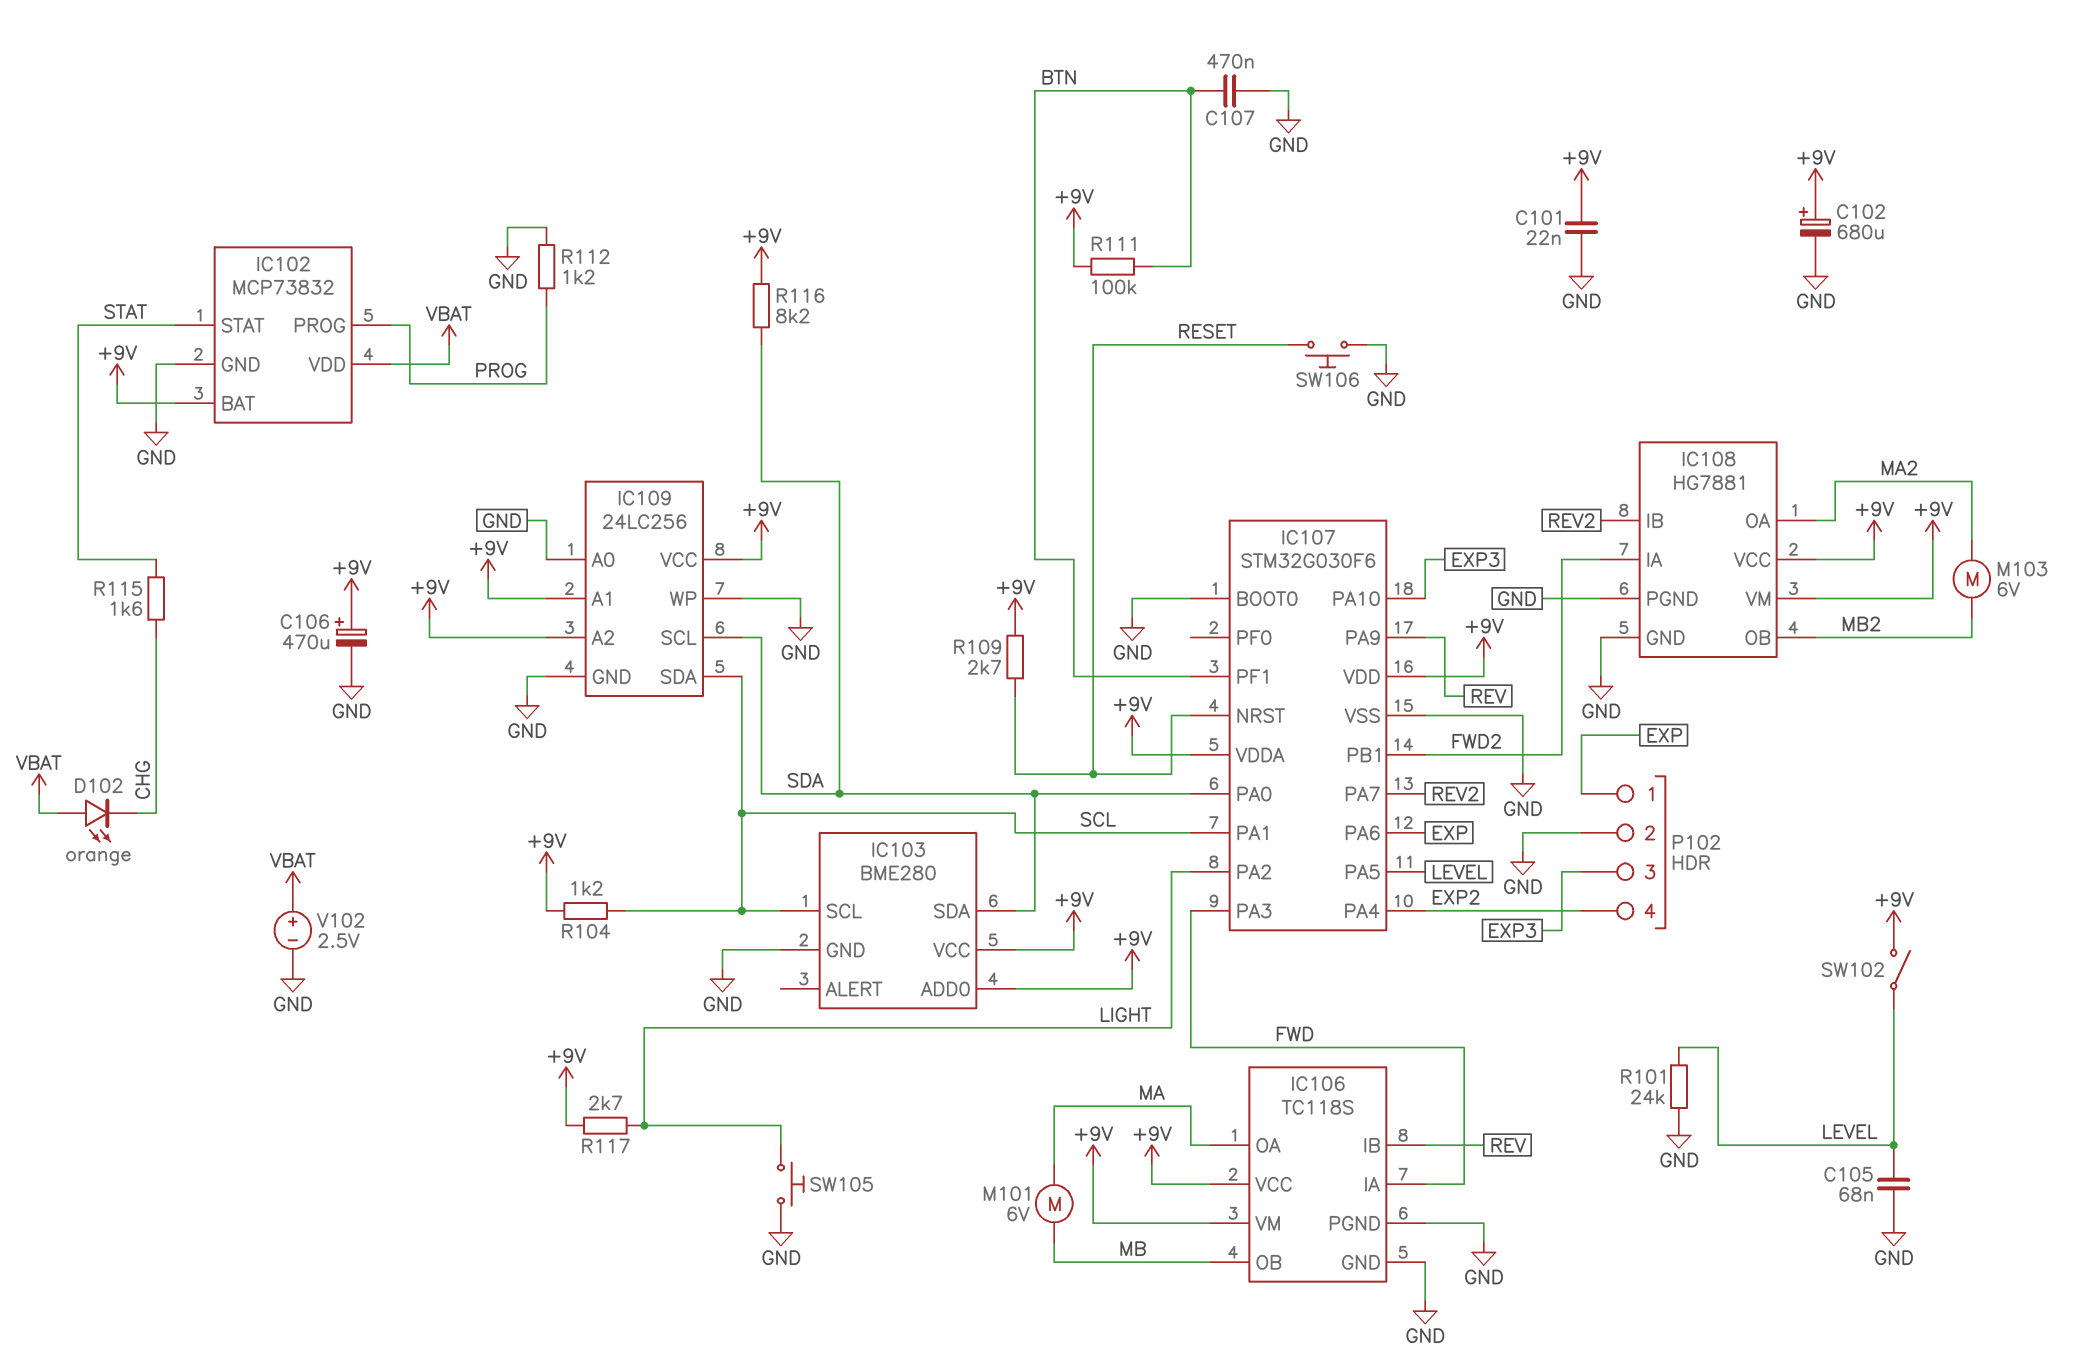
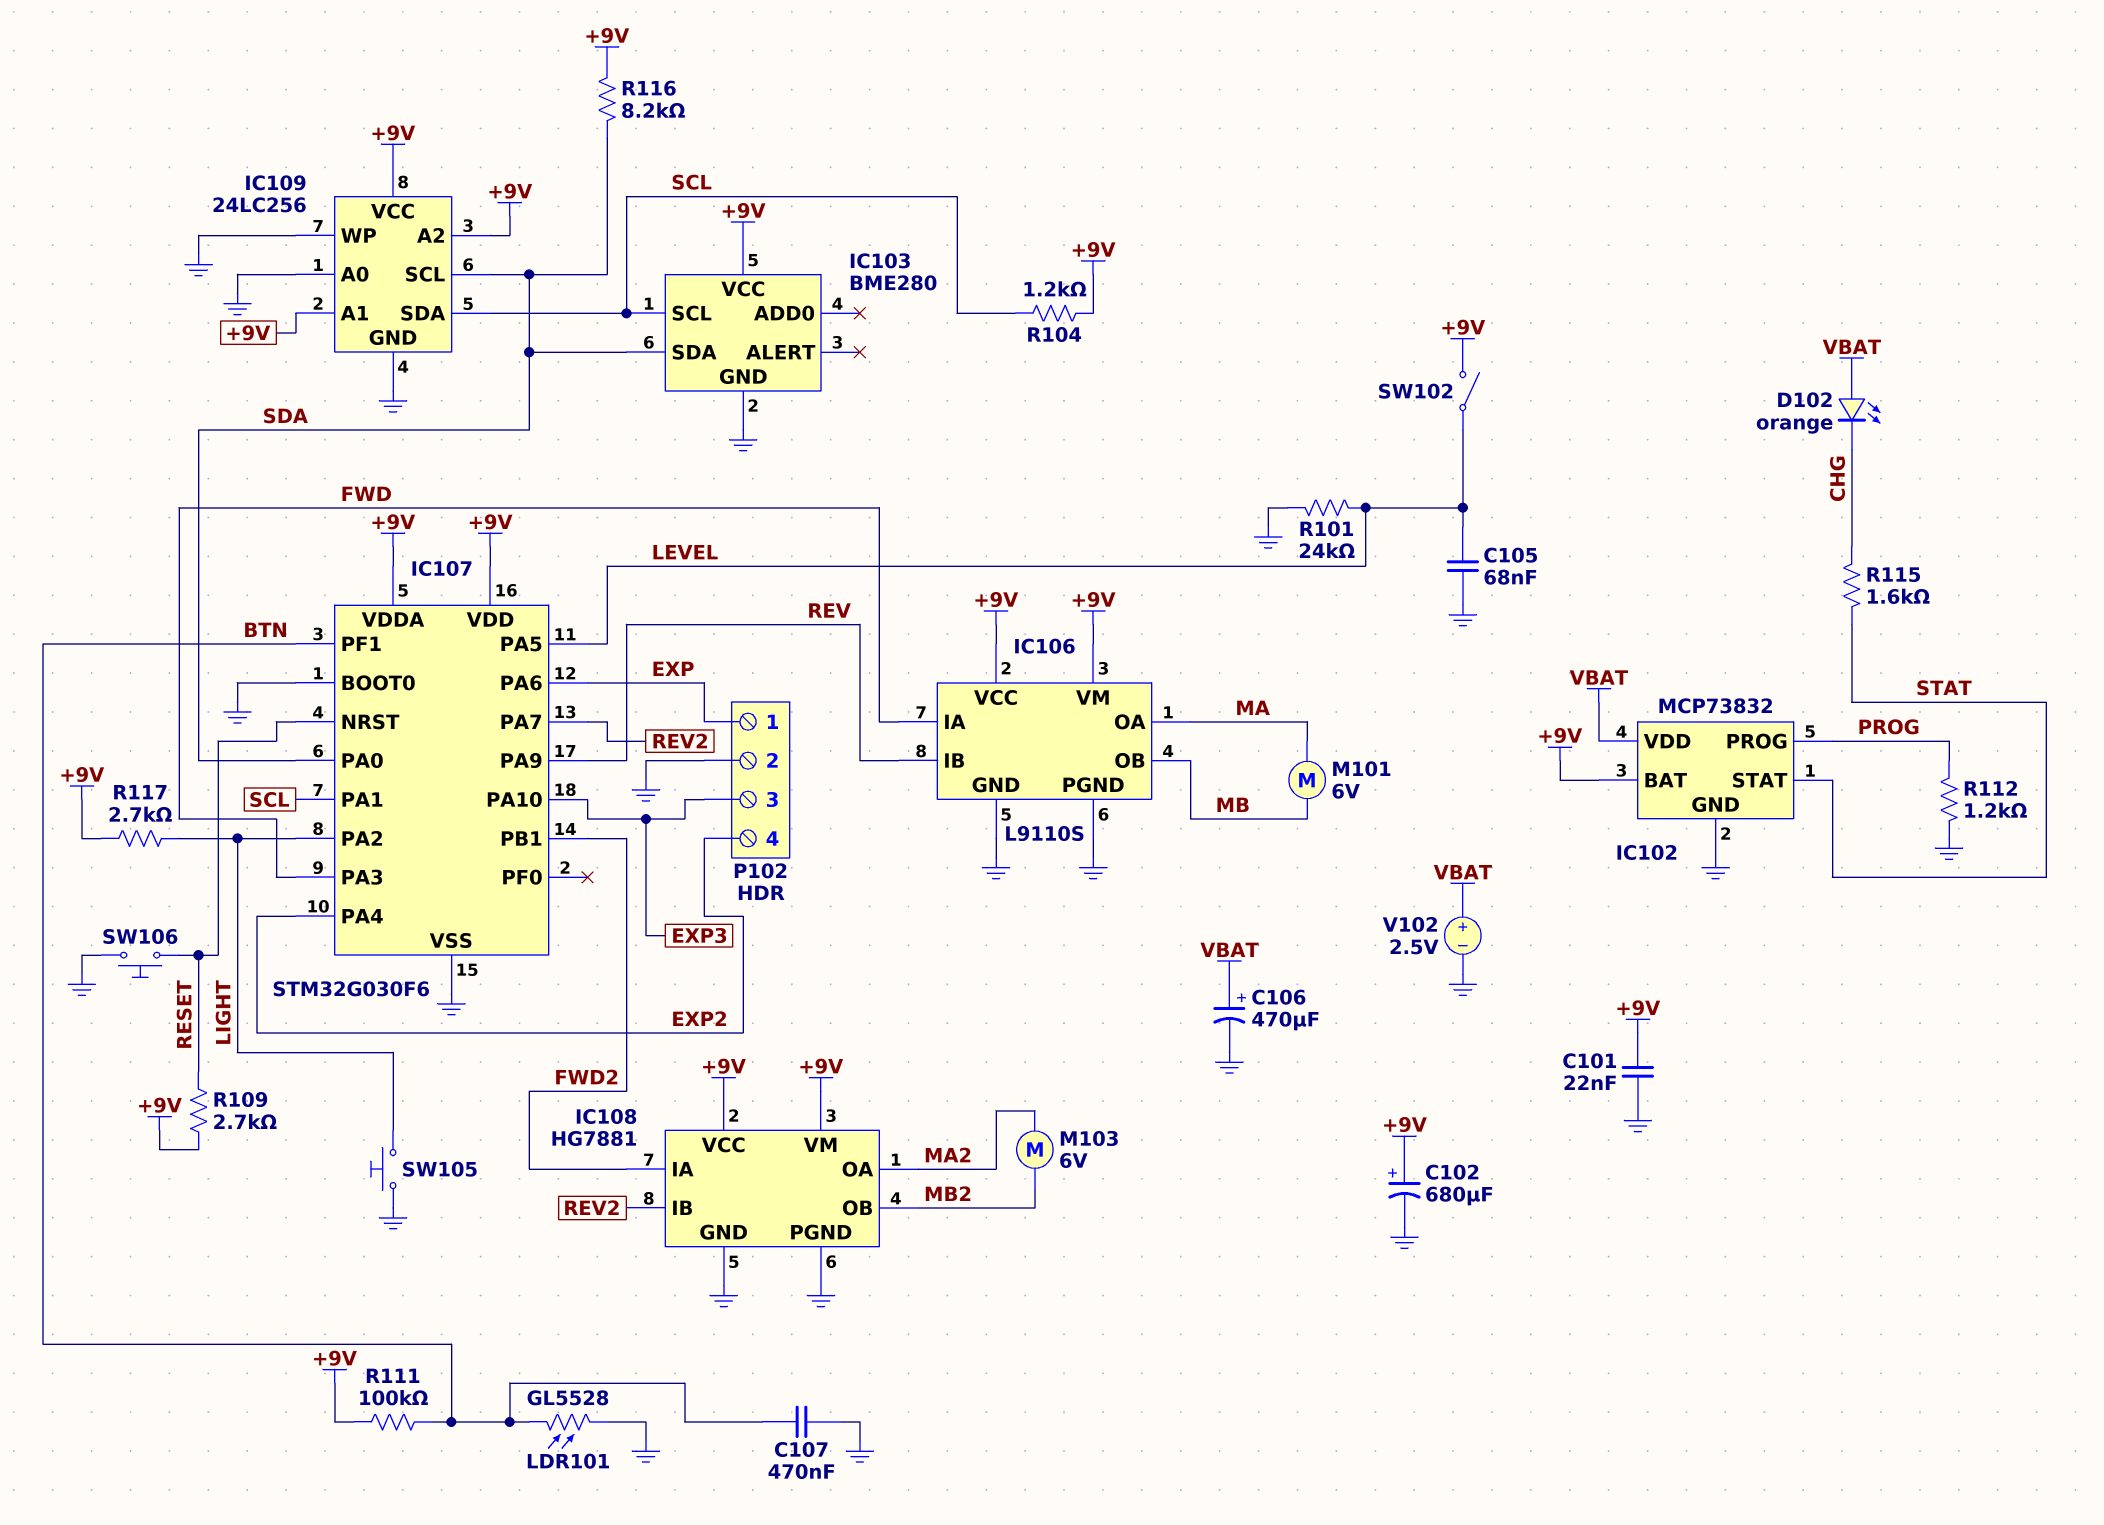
C106: 470uF (plus +9V, minus GND) -> 470uF (plus VBAT, minus GND)
IC103 pin ADD0: +9V -> none
IC106: TC118S -> L9110S
LDR101: none -> GL5528 (BTN, GND)

